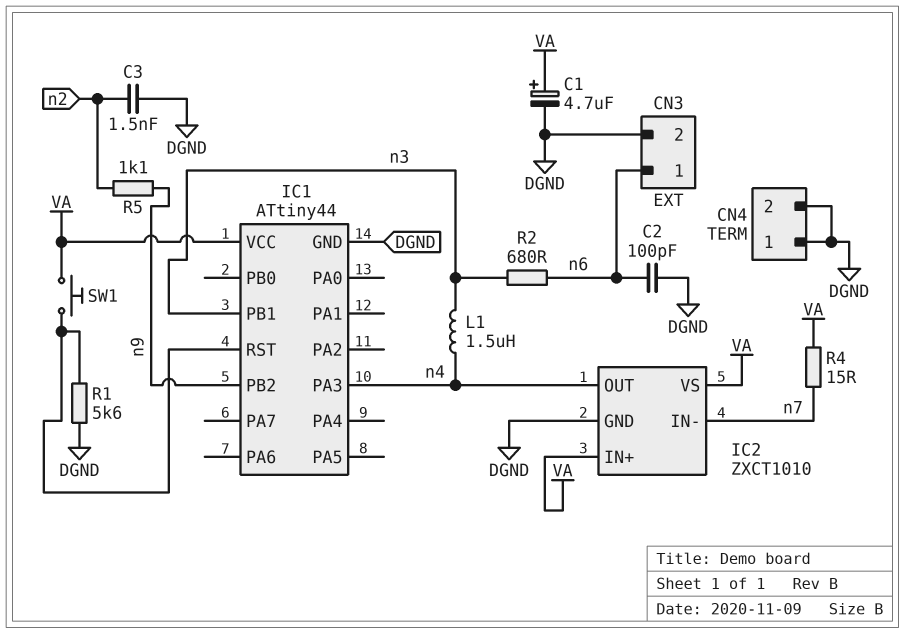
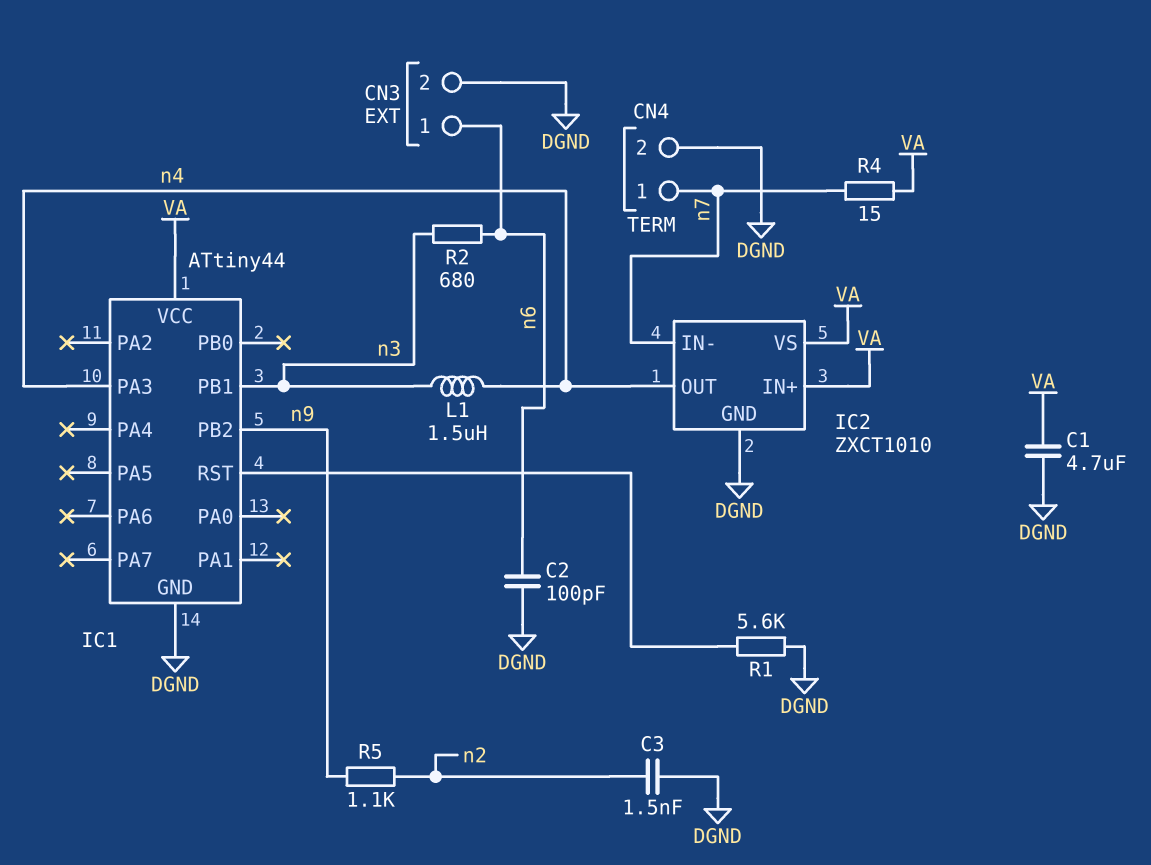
C1: 4.7uF (plus VA, minus DGND) -> 4.7uF (DGND, VA)
CN4 pin 1: DGND -> n7
SW1: button (IC1/RST, VA) -> none

